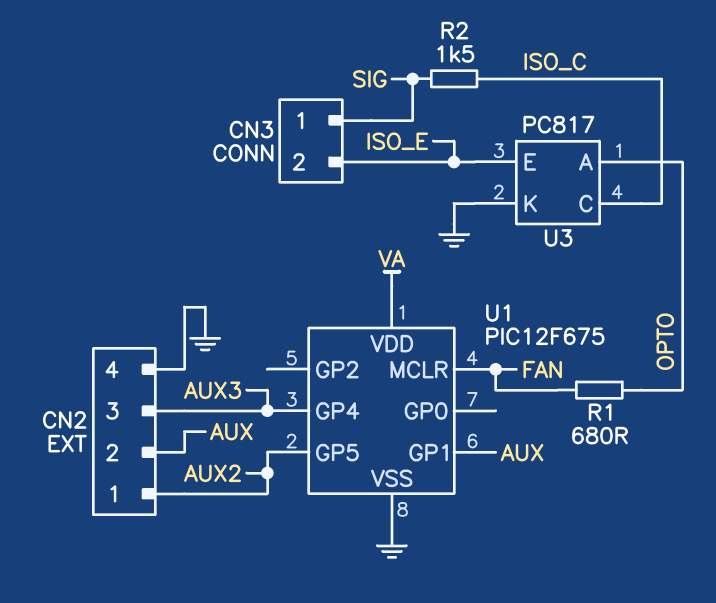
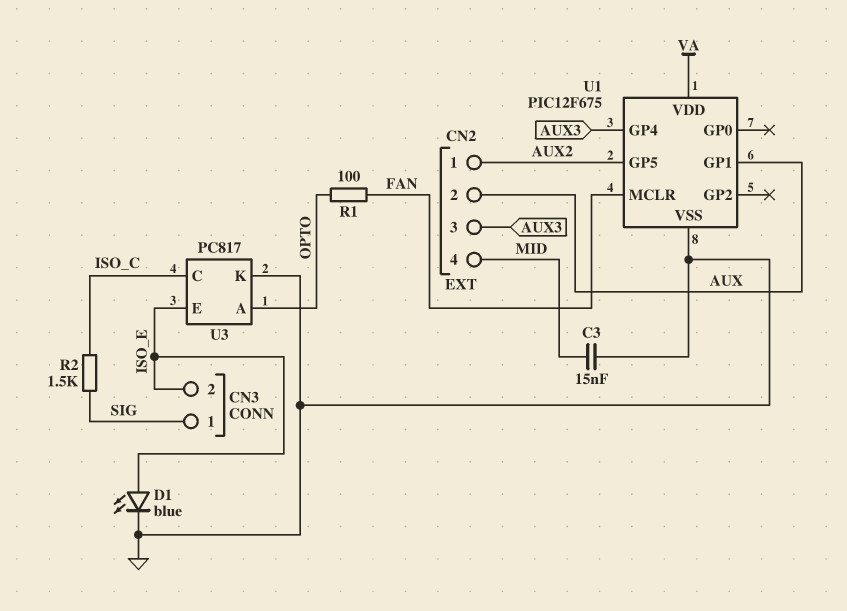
C3: none -> 15nF (GND, MID)
CN2 pin 4: GND -> MID
D1: none -> LED blue (A ISO_E, K GND)
R1: 680 (FAN, OPTO) -> 100 (FAN, OPTO)

